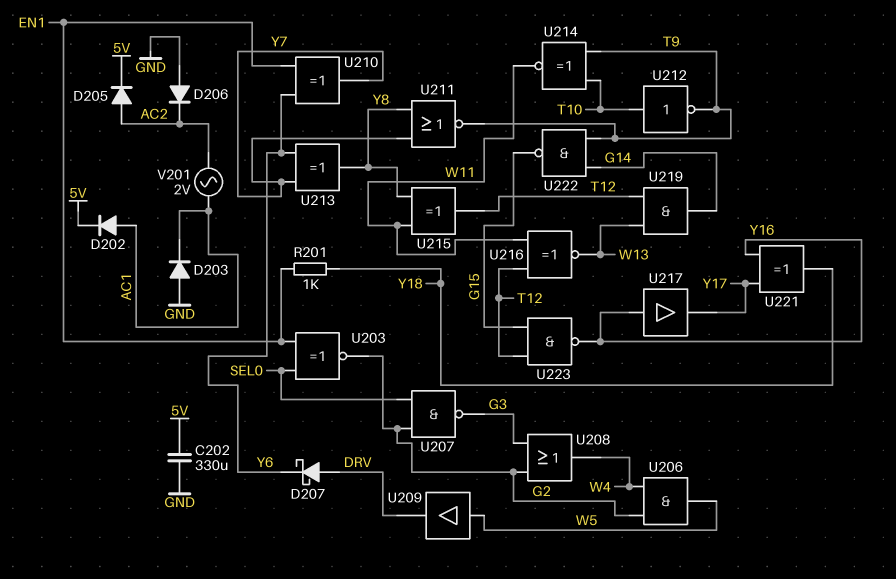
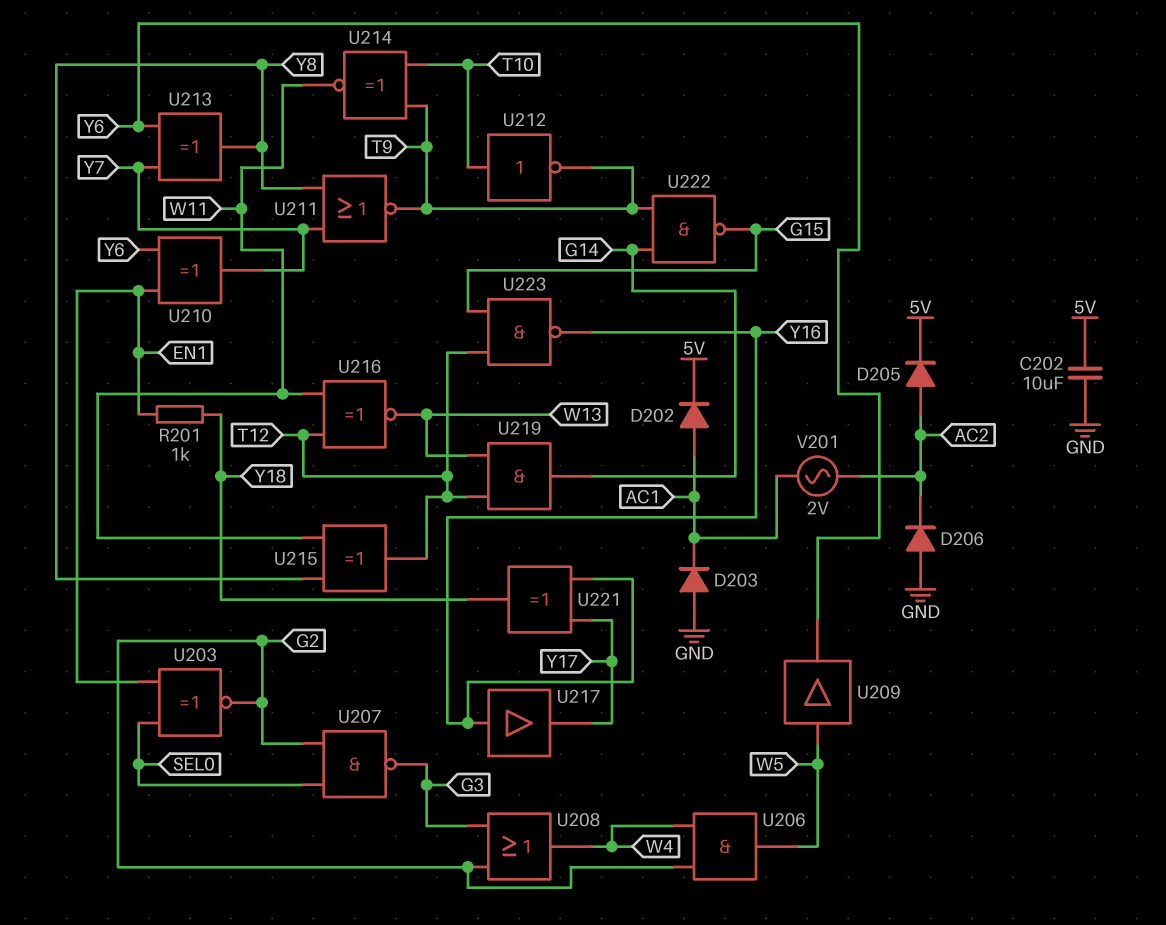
C202: 330uF (5V, GND) -> 10uF (5V, GND)
D207: schottky (A DRV, K Y6) -> none
U209: buffer (in W5, out DRV) -> buffer (in W5, out Y6)

